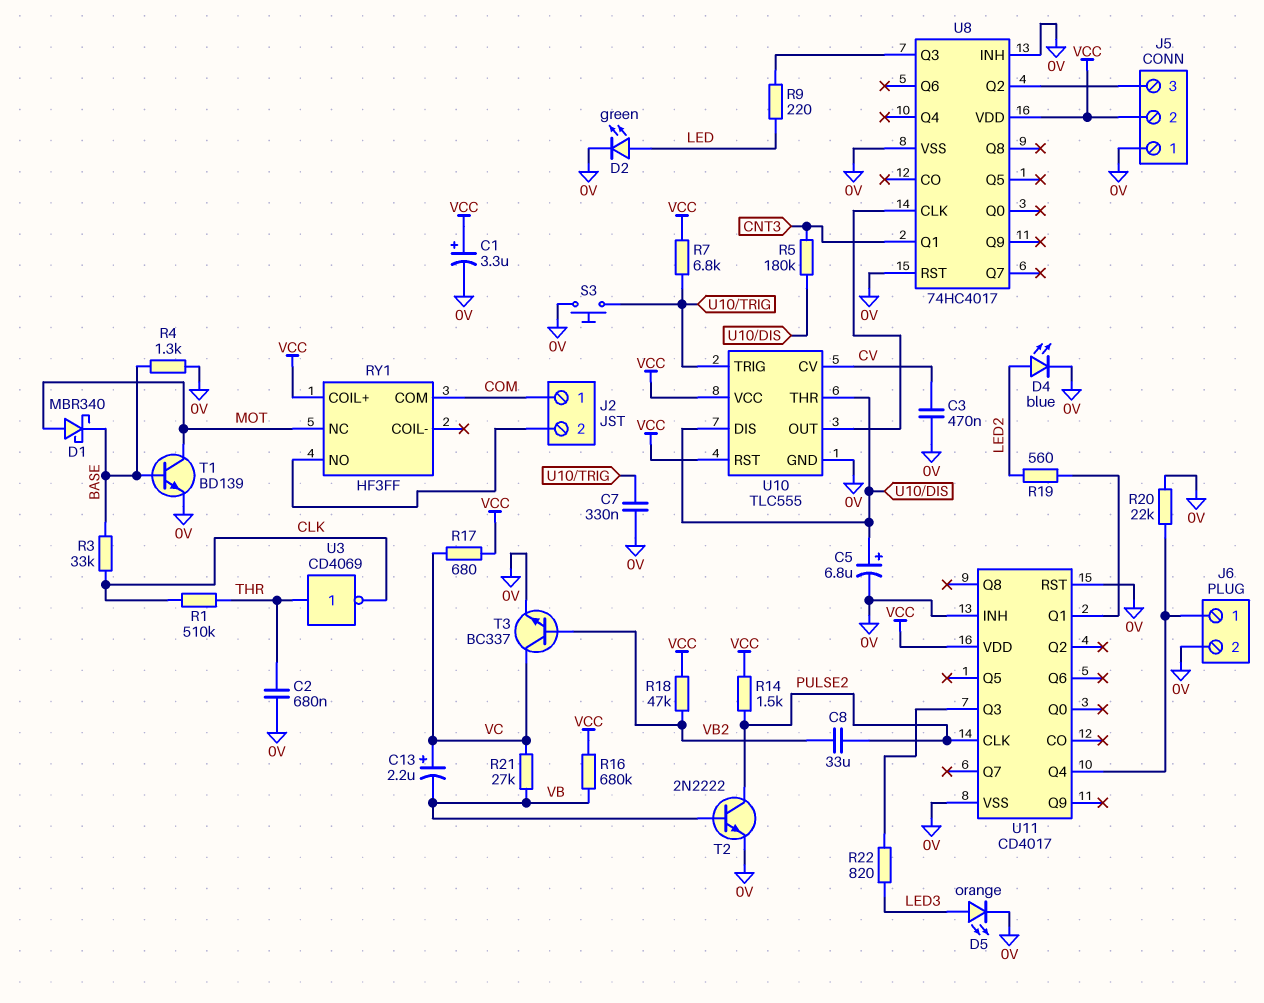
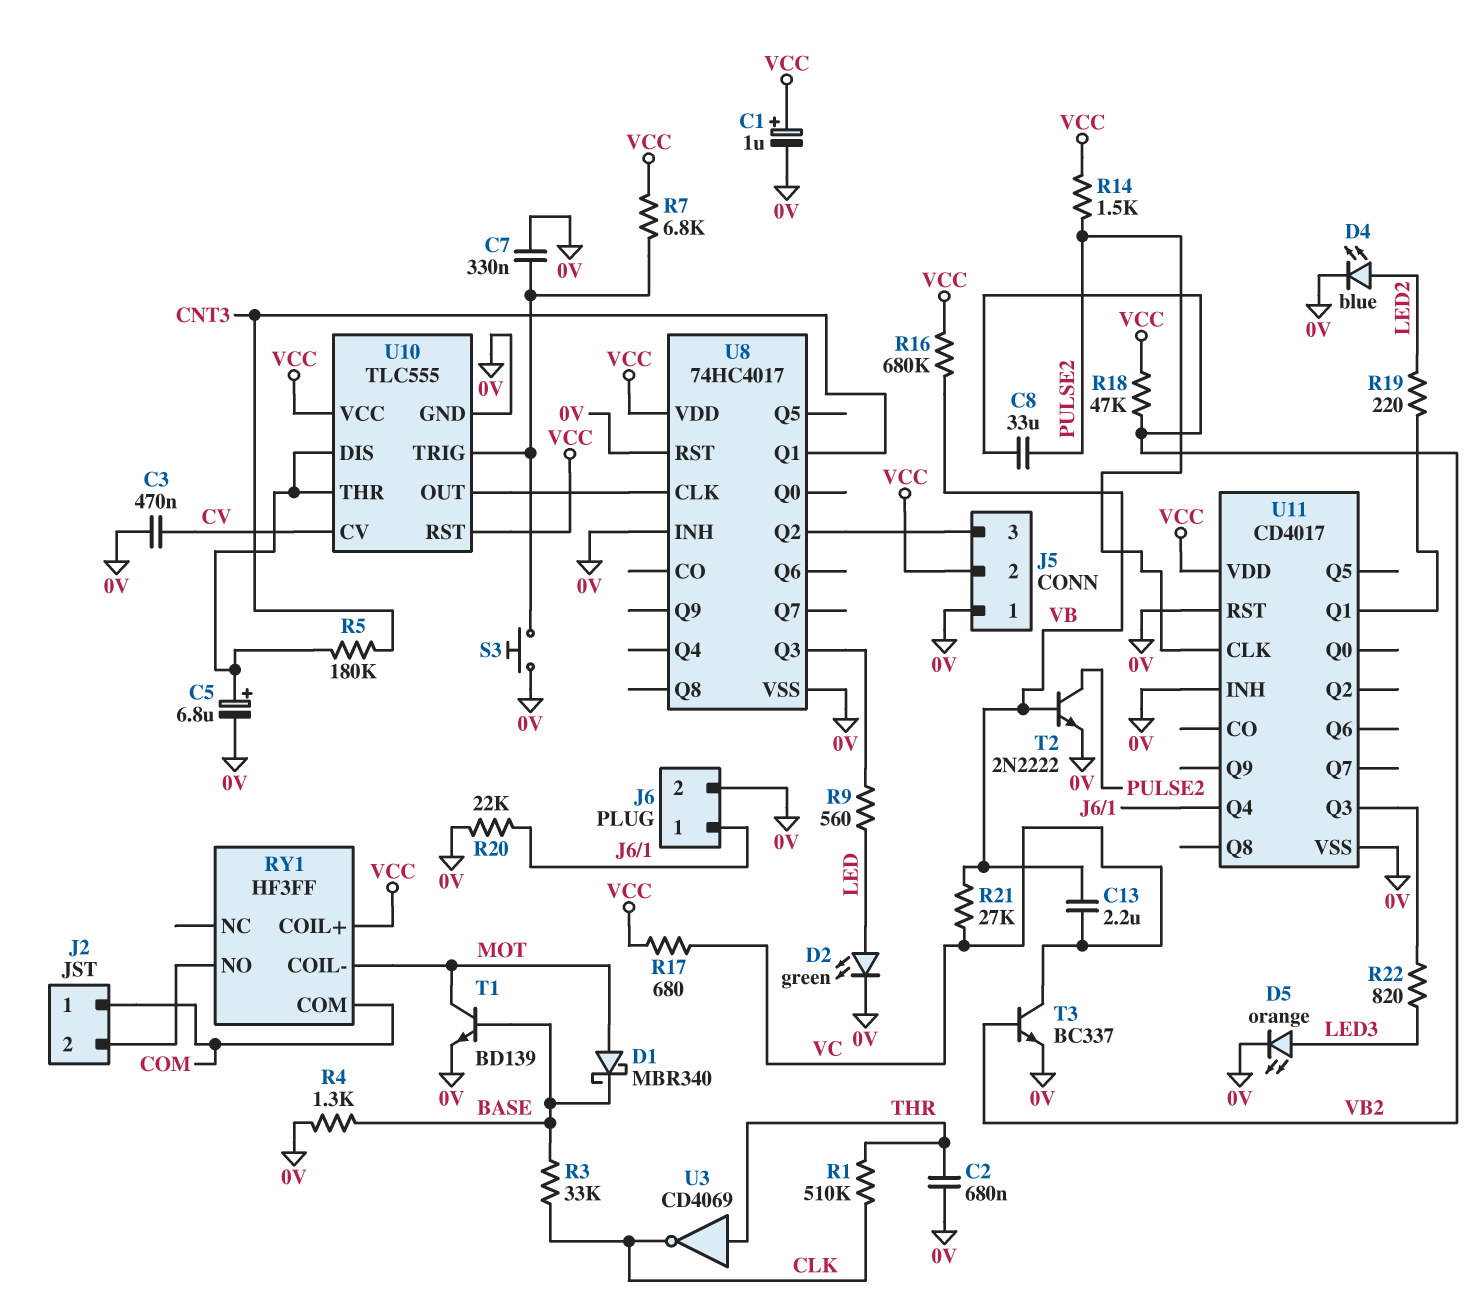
C1: 3.3uF (plus VCC, minus 0V) -> 1uF (plus VCC, minus 0V)
C13: 2.2uF (plus VC, minus VB) -> 2.2uF (VB, VC)
R9: 220 (LED, U8/Q3) -> 560 (LED, U8/Q3)
R19: 560 (LED2, U11/Q1) -> 220 (LED2, U11/Q1)
RY1 pin COIL-: none -> MOT
RY1 pin NC: MOT -> none

